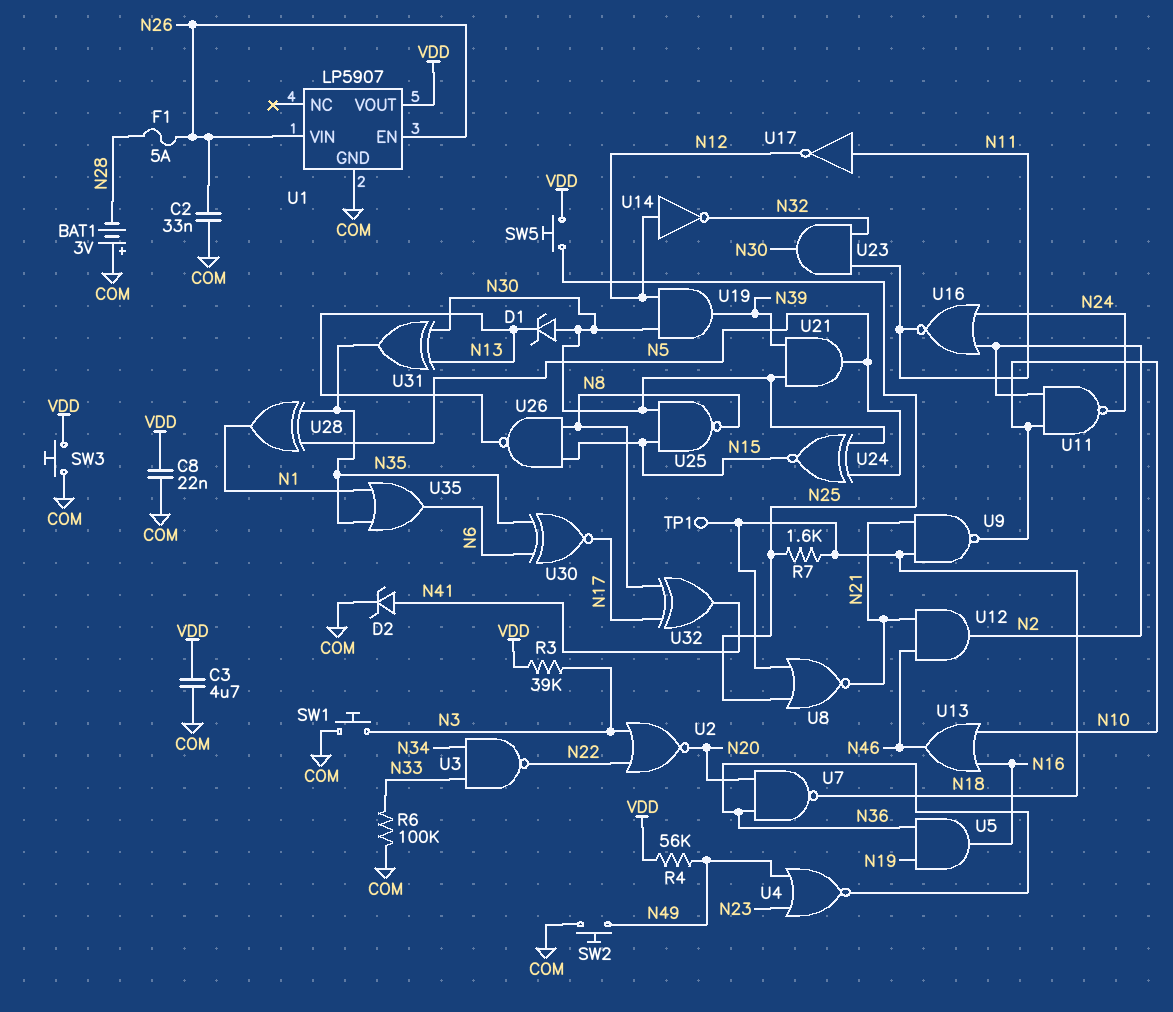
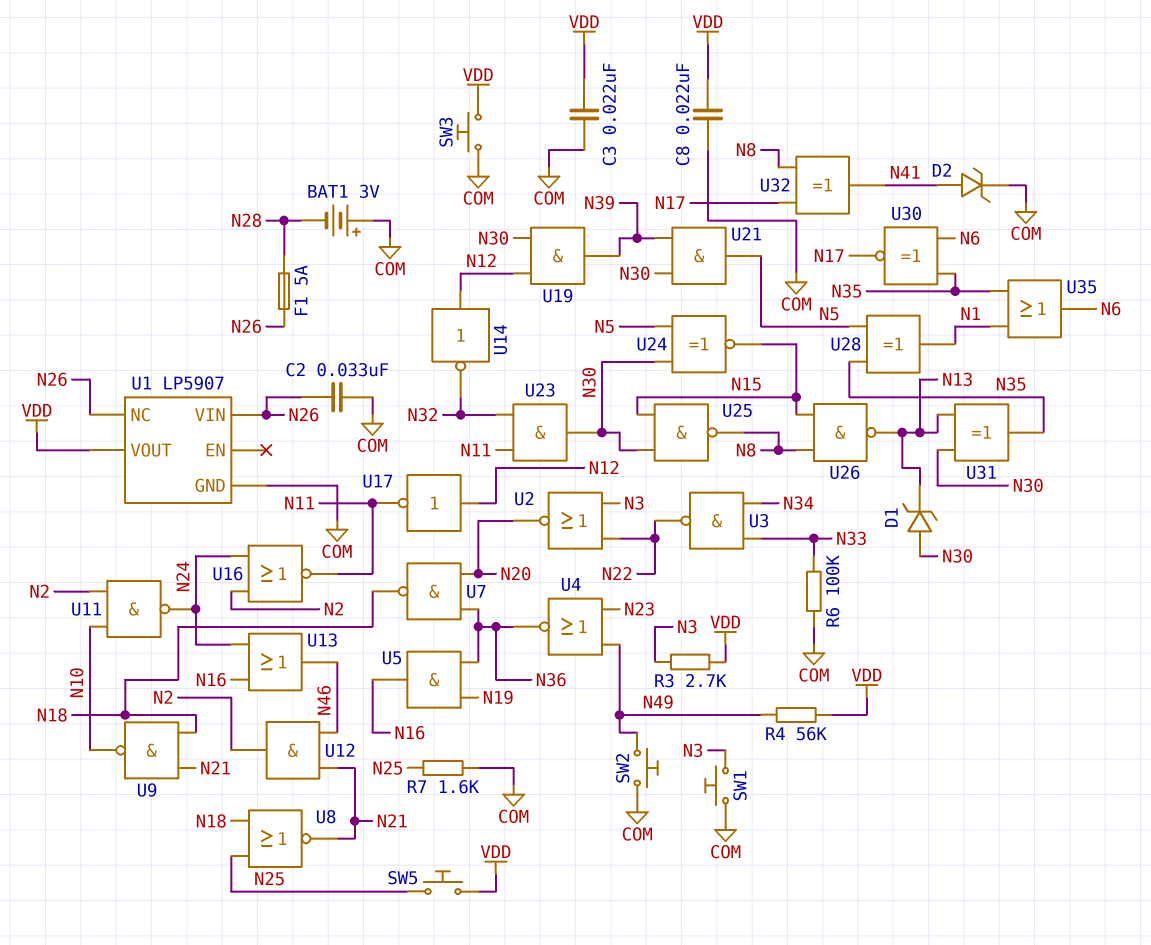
C3: 4.7uF (COM, VDD) -> 22nF (COM, VDD)
R3: 39k (N3, VDD) -> 2.7k (N3, VDD)
R7: 1.6k (N18, N25) -> 1.6k (COM, N25)
TP1: test point (N18) -> none
U1 pin EN: N26 -> none
U1 pin NC: none -> N26
U13: OR (in N10, in N16, out N46) -> OR (in N16, in N24, out N46)
U17: NOT (in N11, out N12) -> NOT (in N12, out N11)

